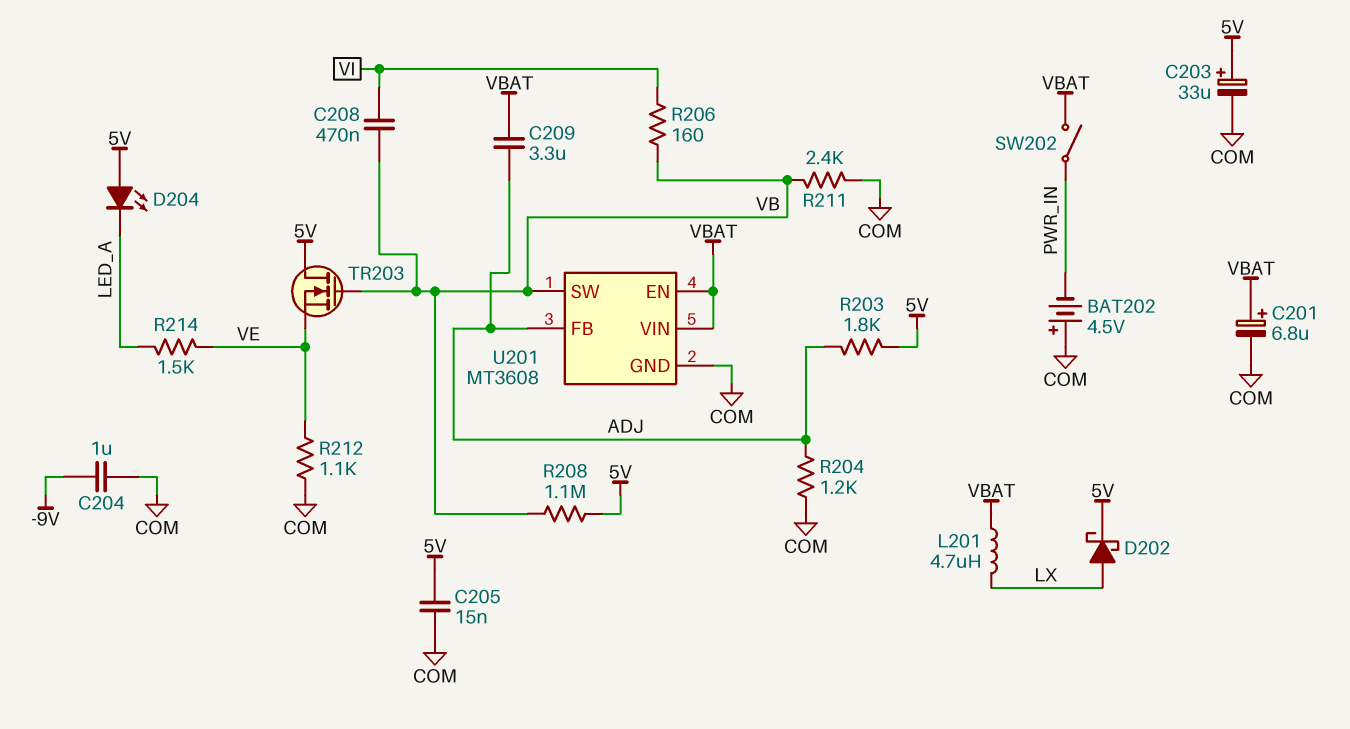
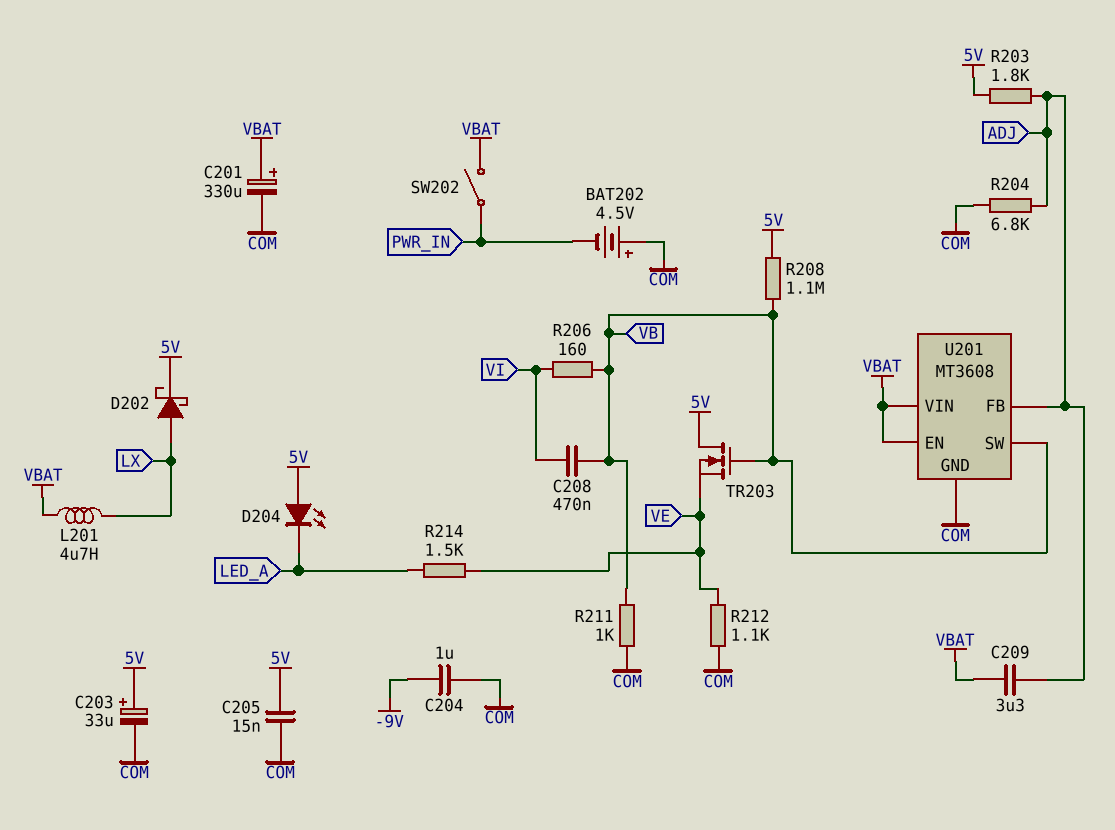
C201: 6.8uF (plus VBAT, minus COM) -> 330uF (plus VBAT, minus COM)
R204: 1.2k (ADJ, COM) -> 6.8k (ADJ, COM)
R211: 2.4k (COM, VB) -> 1k (COM, VB)

